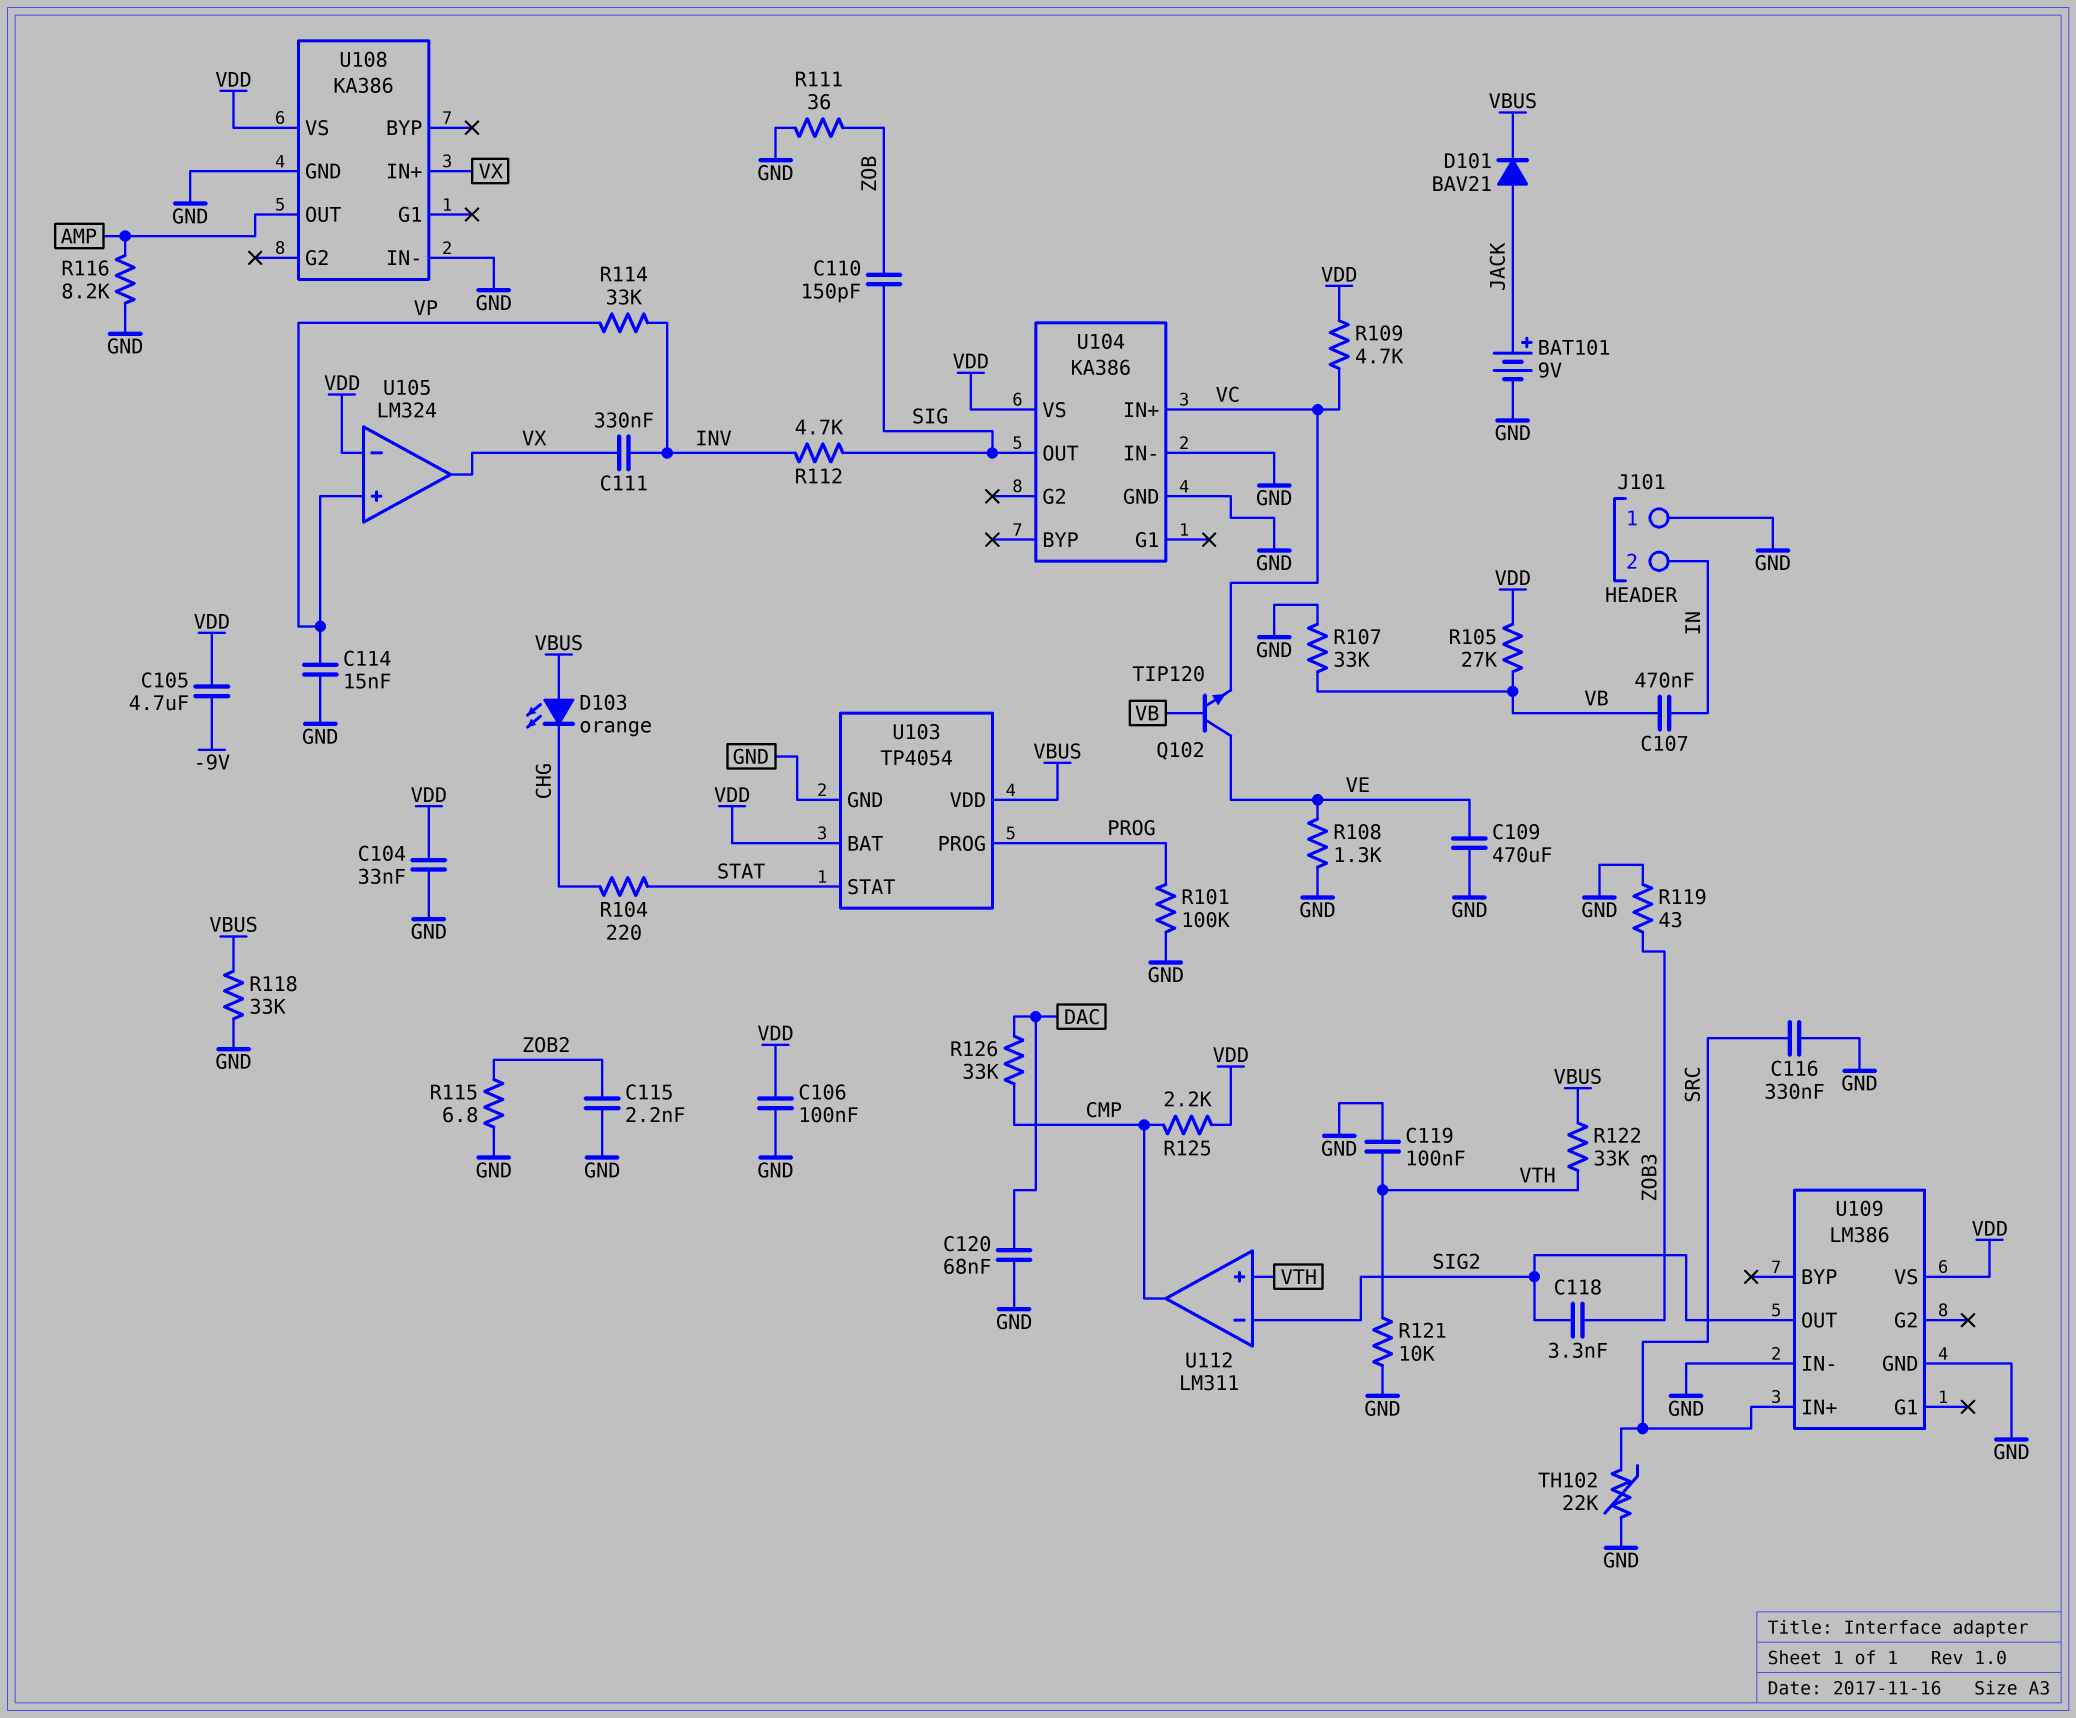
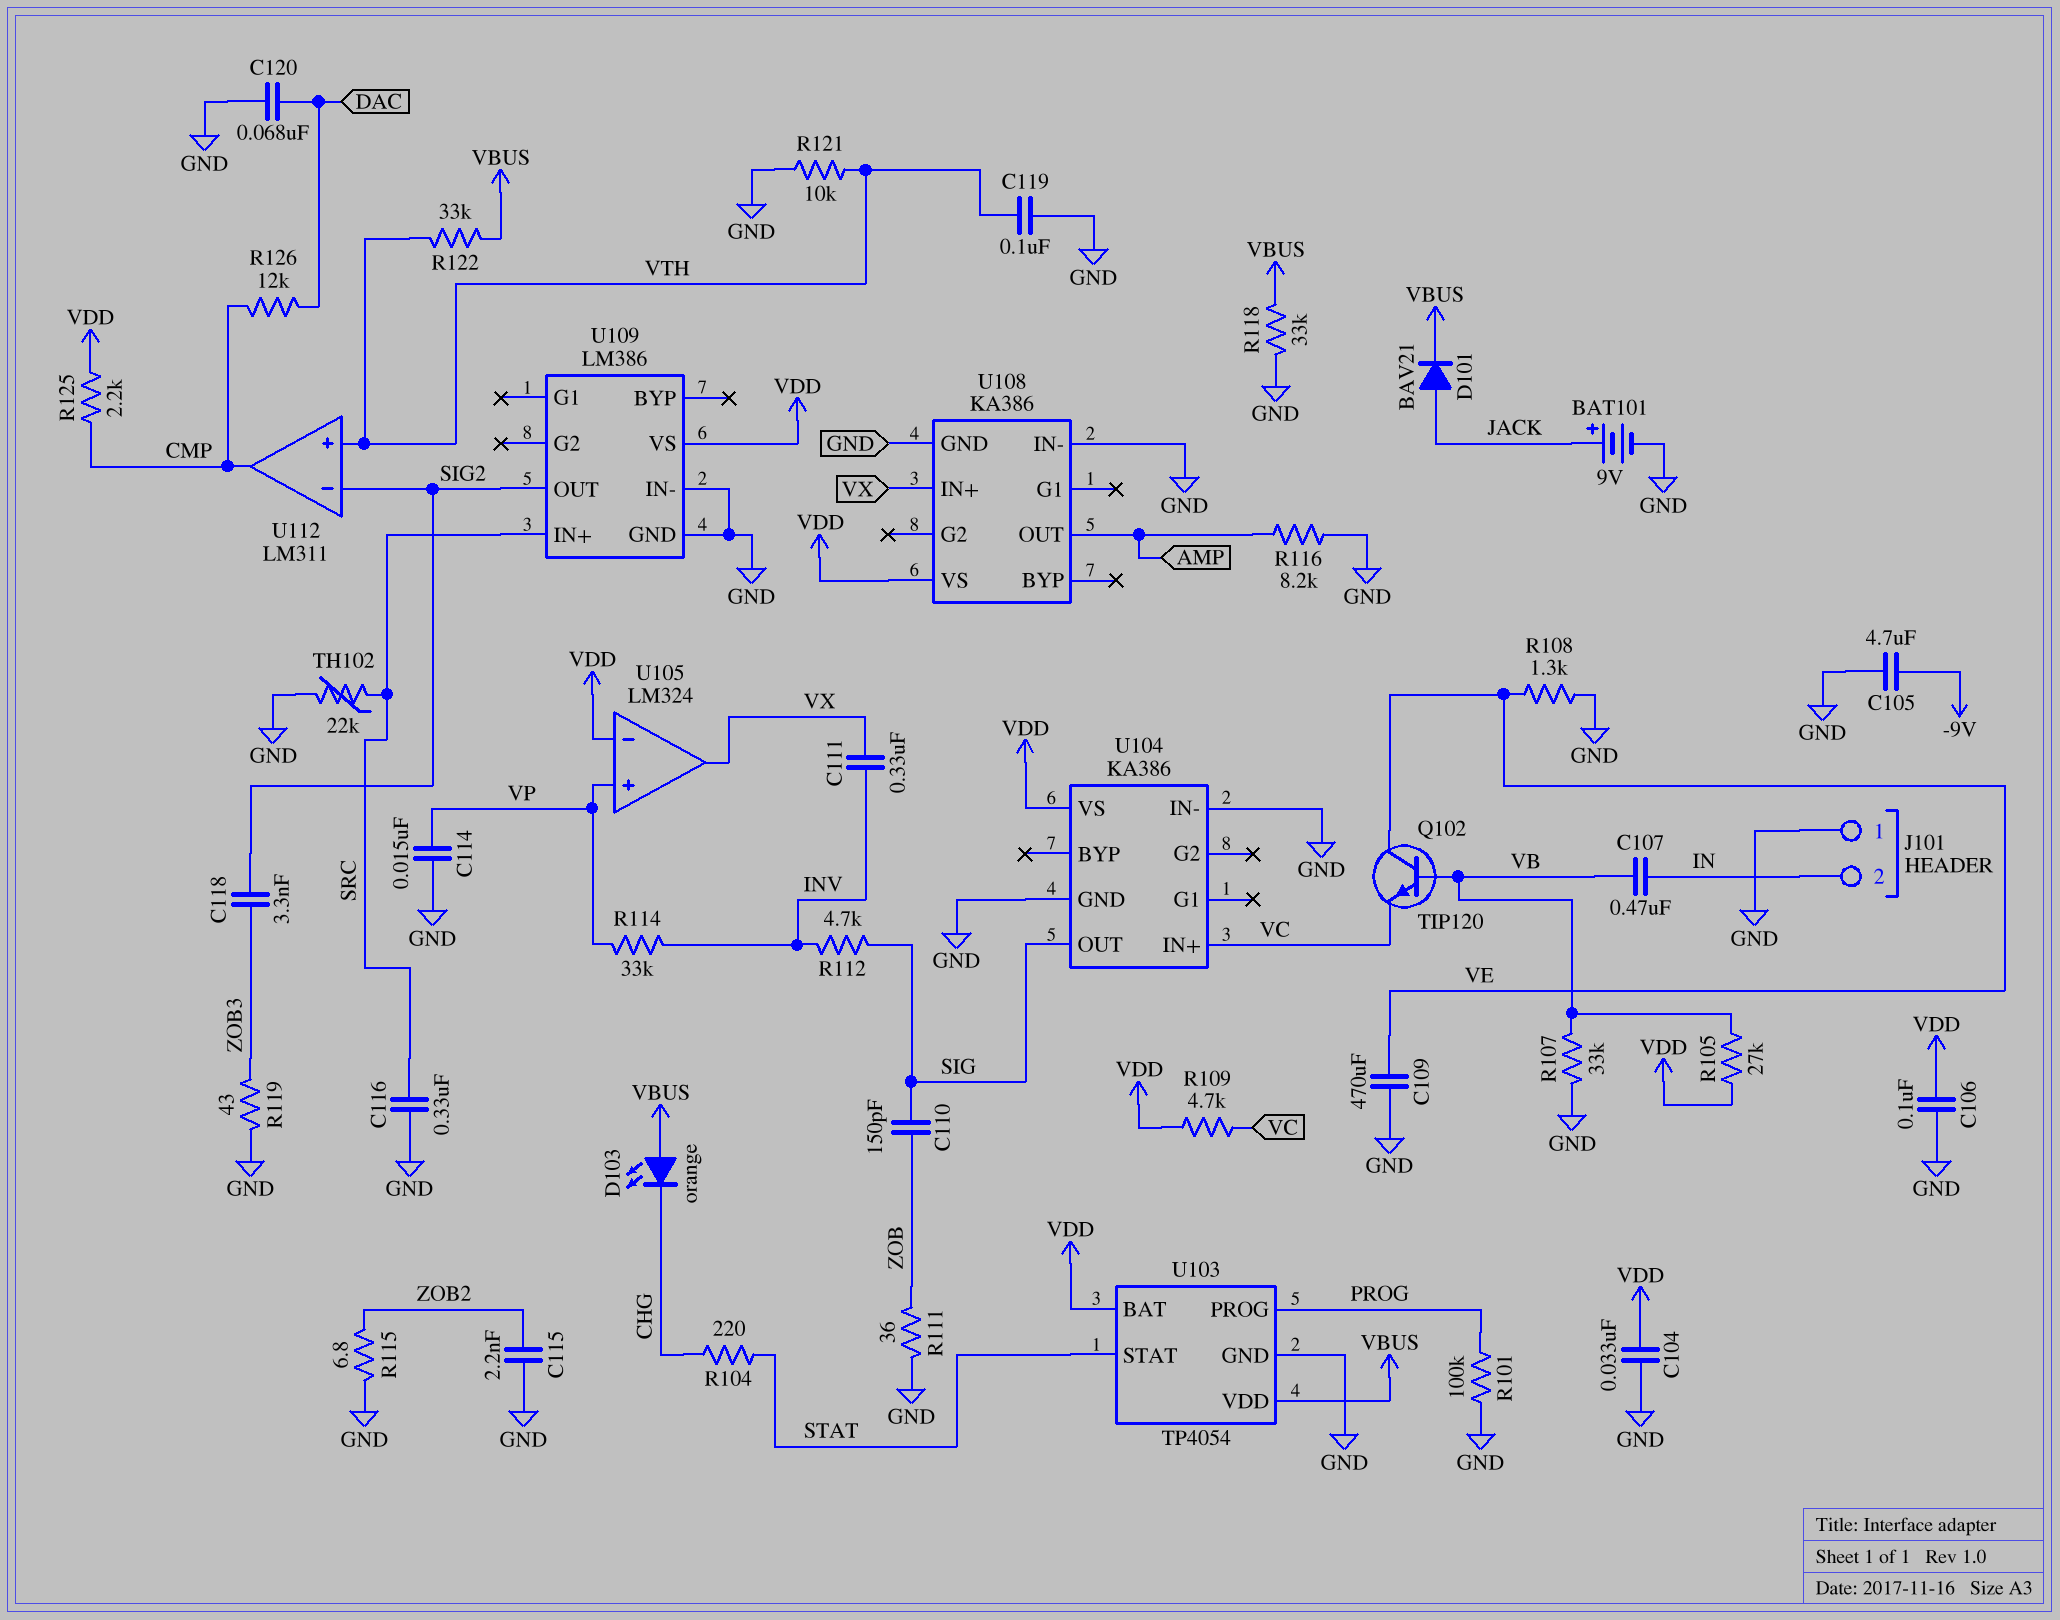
C105: 4.7uF (-9V, VDD) -> 4.7uF (-9V, GND)
R126: 33k (CMP, DAC) -> 12k (CMP, DAC)

